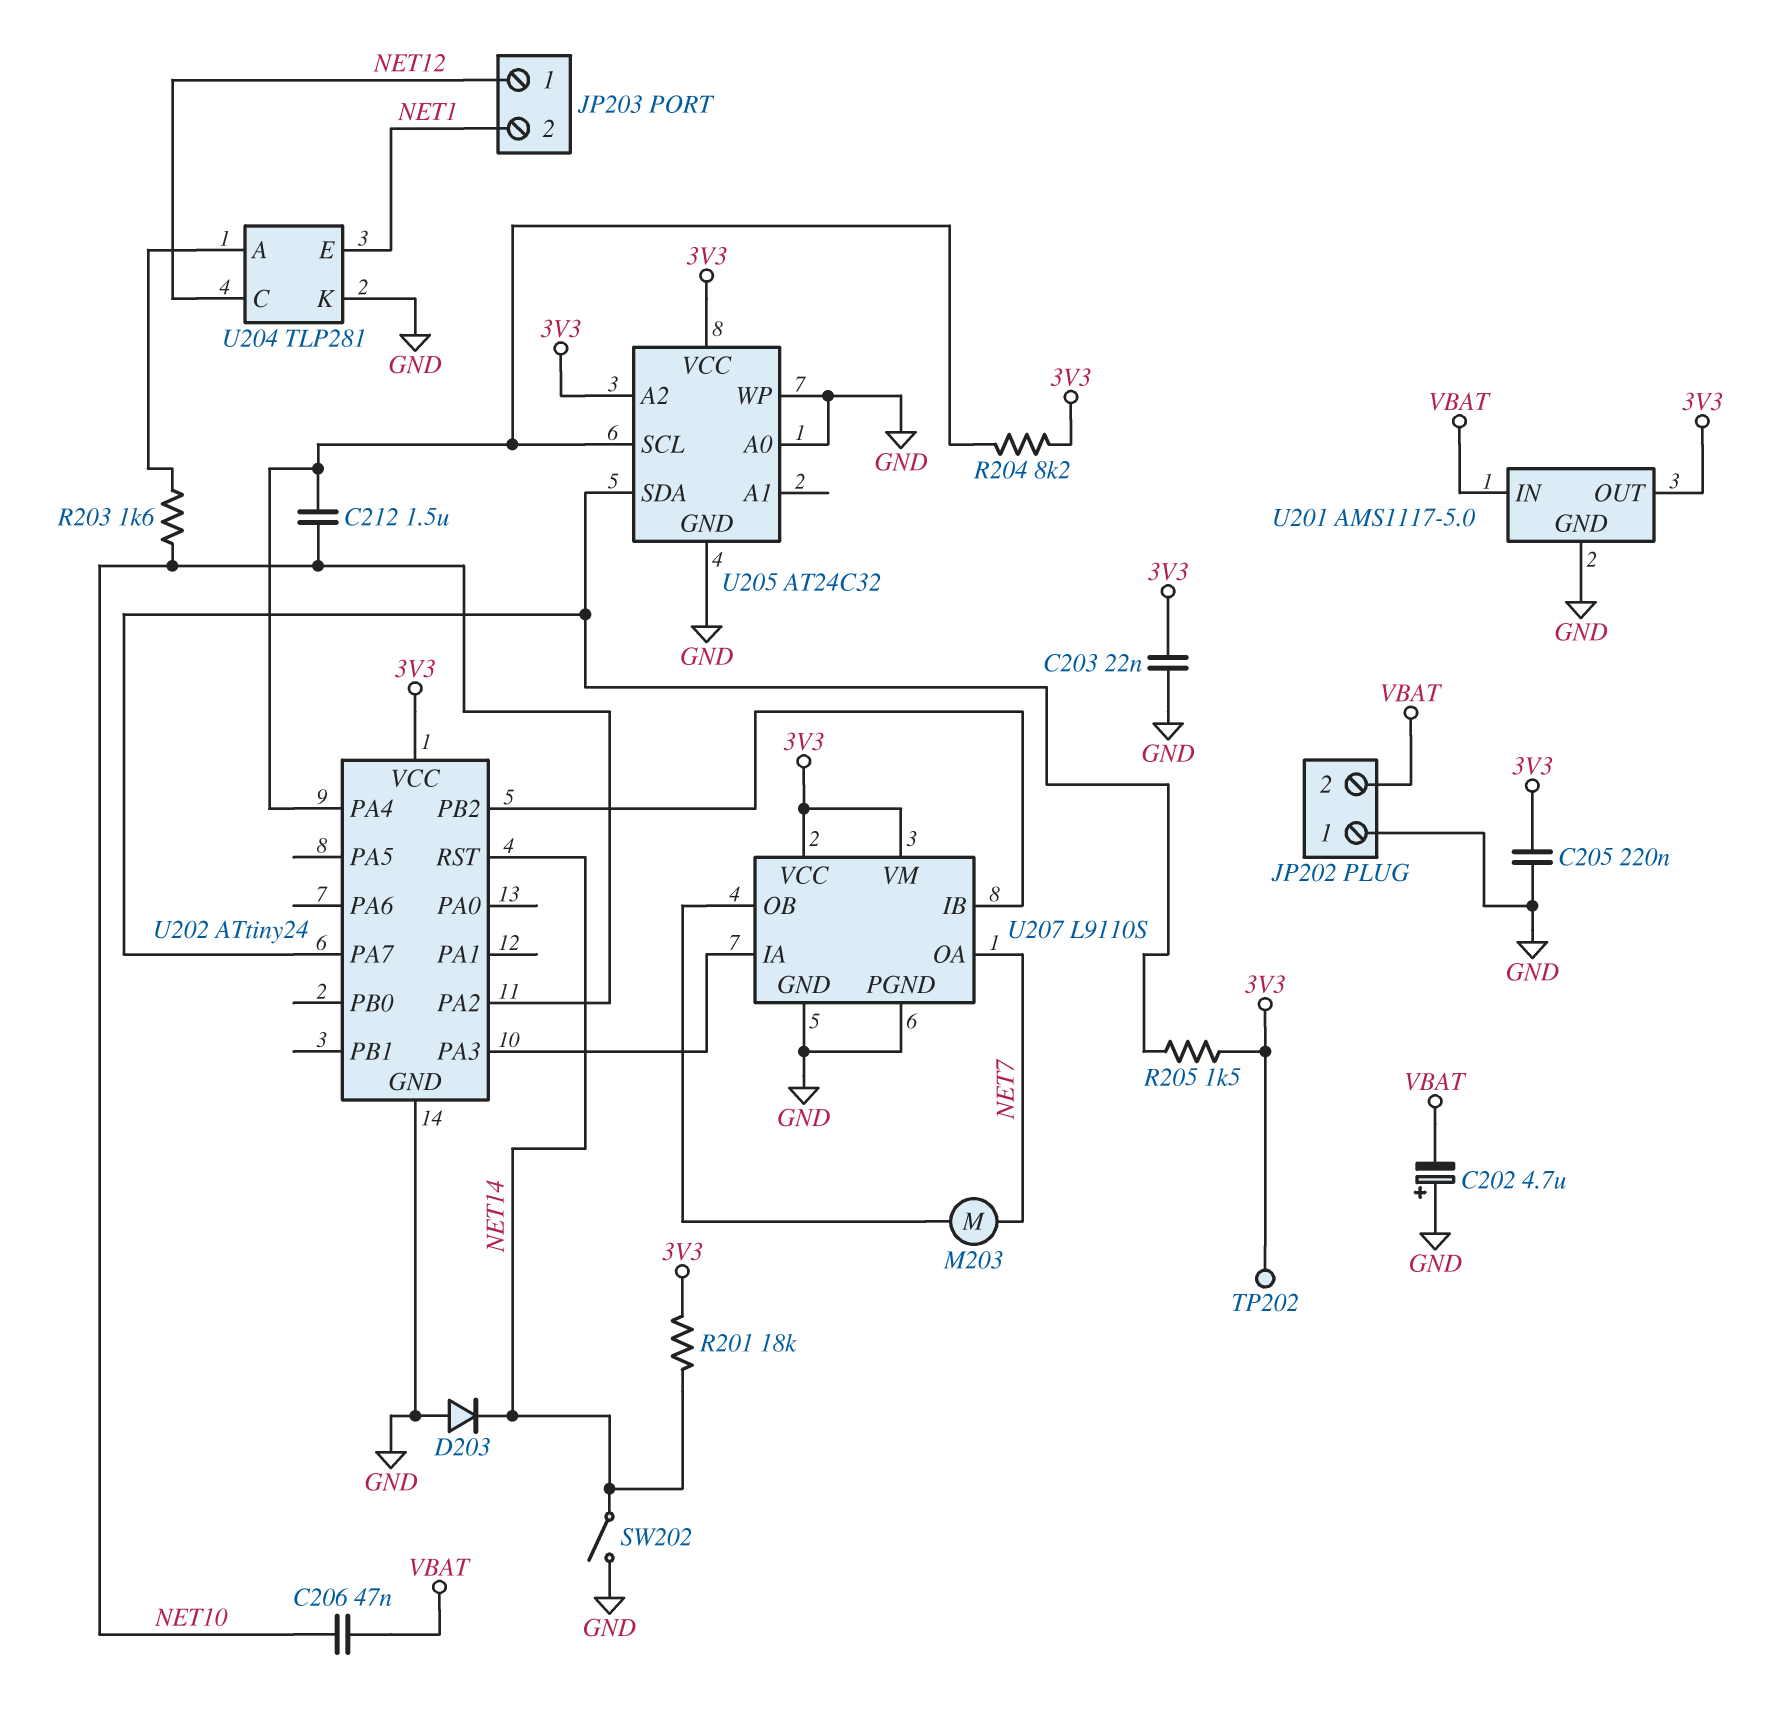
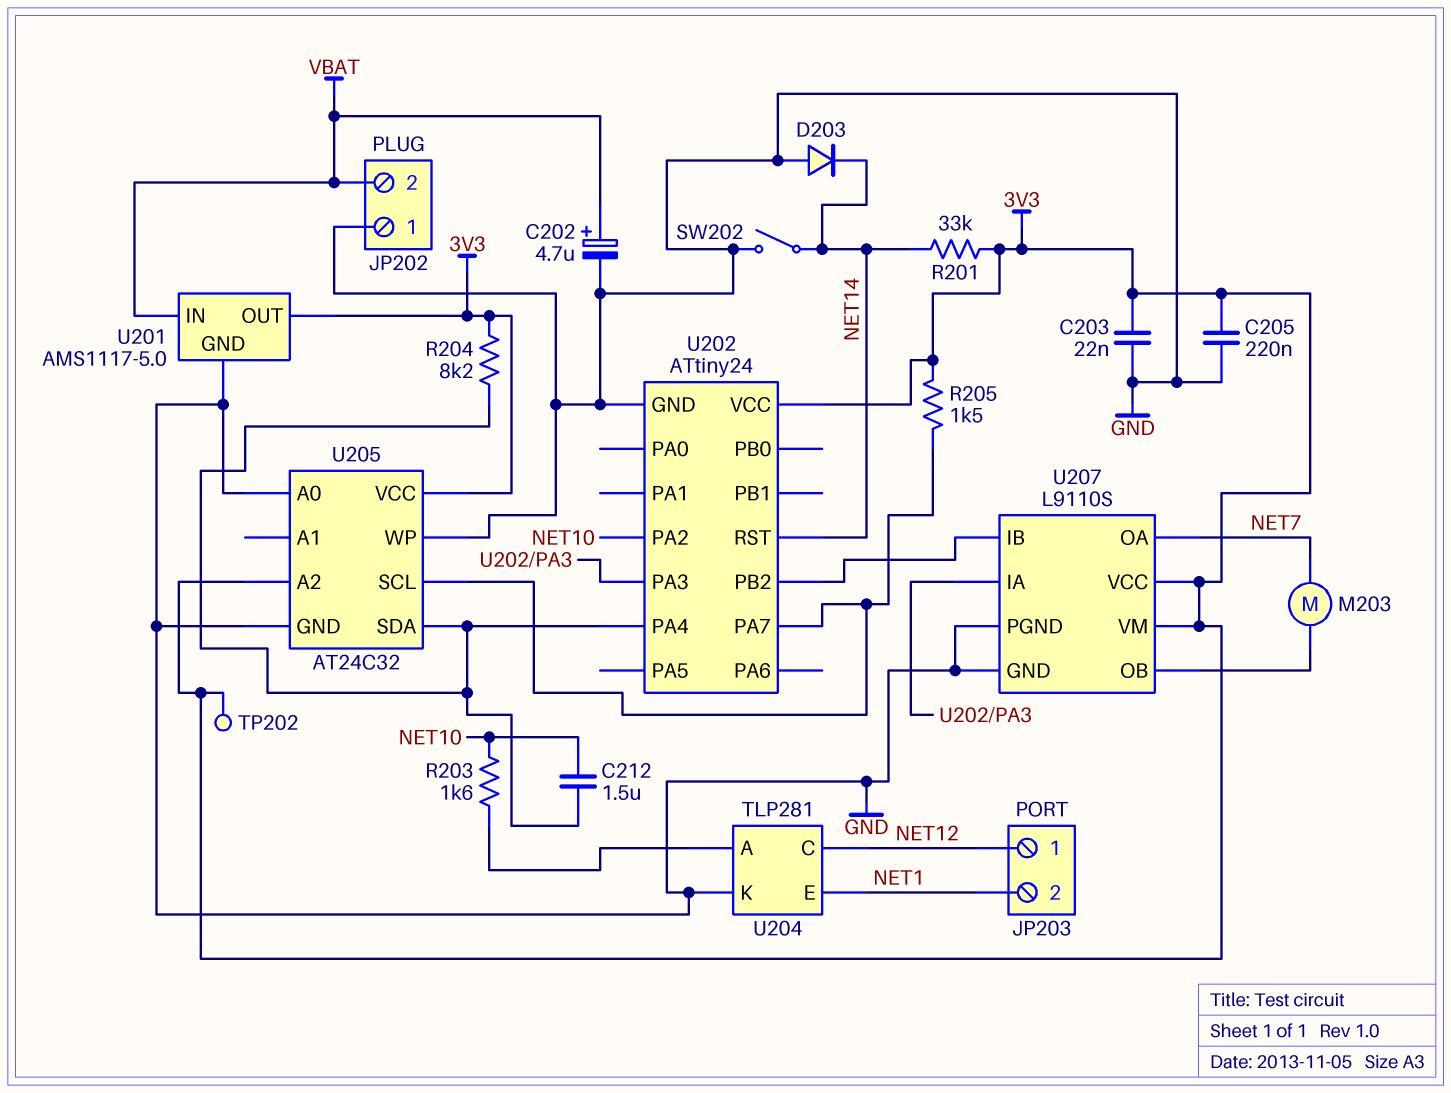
C202: 4.7uF (plus GND, minus VBAT) -> 4.7uF (plus VBAT, minus GND)
C206: 47nF (NET10, VBAT) -> none
R201: 18k (3V3, NET14) -> 33k (3V3, NET14)
U205 pin SCL: U202/PA4 -> U202/PA7
U205 pin SDA: U202/PA7 -> U202/PA4

